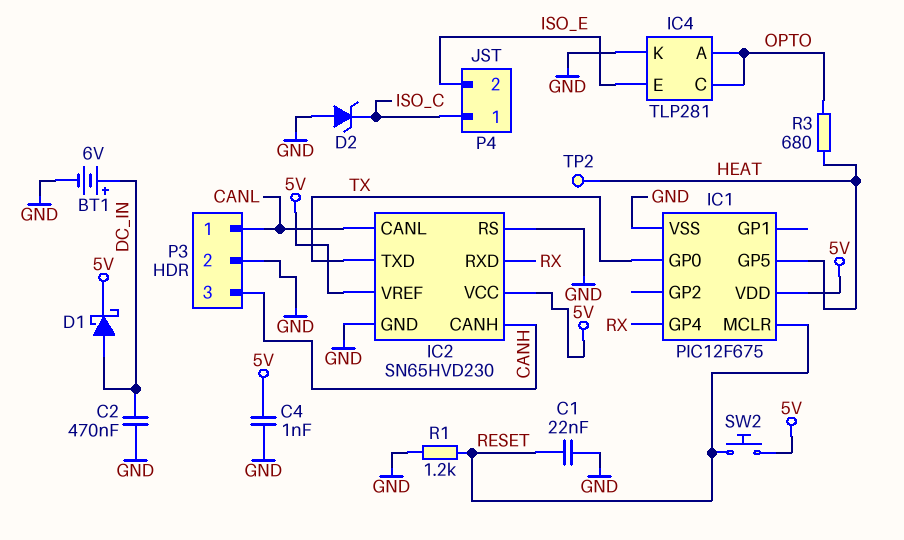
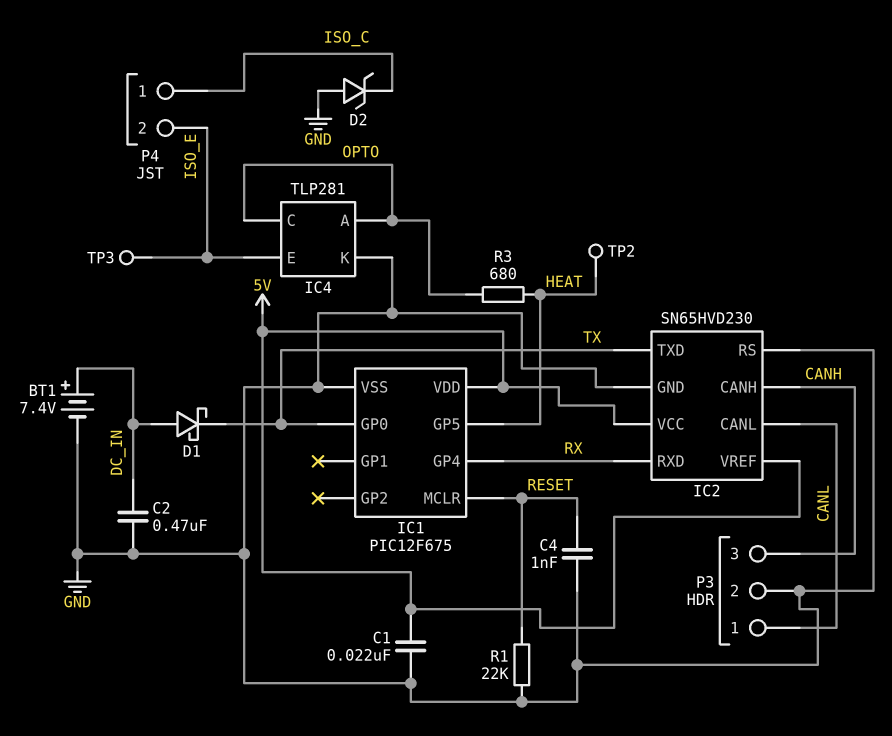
BT1: 6V (plus DC_IN, minus GND) -> 7.4V (plus DC_IN, minus GND)
C1: 22nF (GND, RESET) -> 22nF (5V, GND)
C4: 1nF (5V, GND) -> 1nF (GND, RESET)
D1: schottky (A DC_IN, K 5V) -> schottky (A DC_IN, K TX)
R1: 1.2k (GND, RESET) -> 22k (GND, RESET)
SW2: button (5V, RESET) -> none
TP3: none -> test point (ISO_E)

